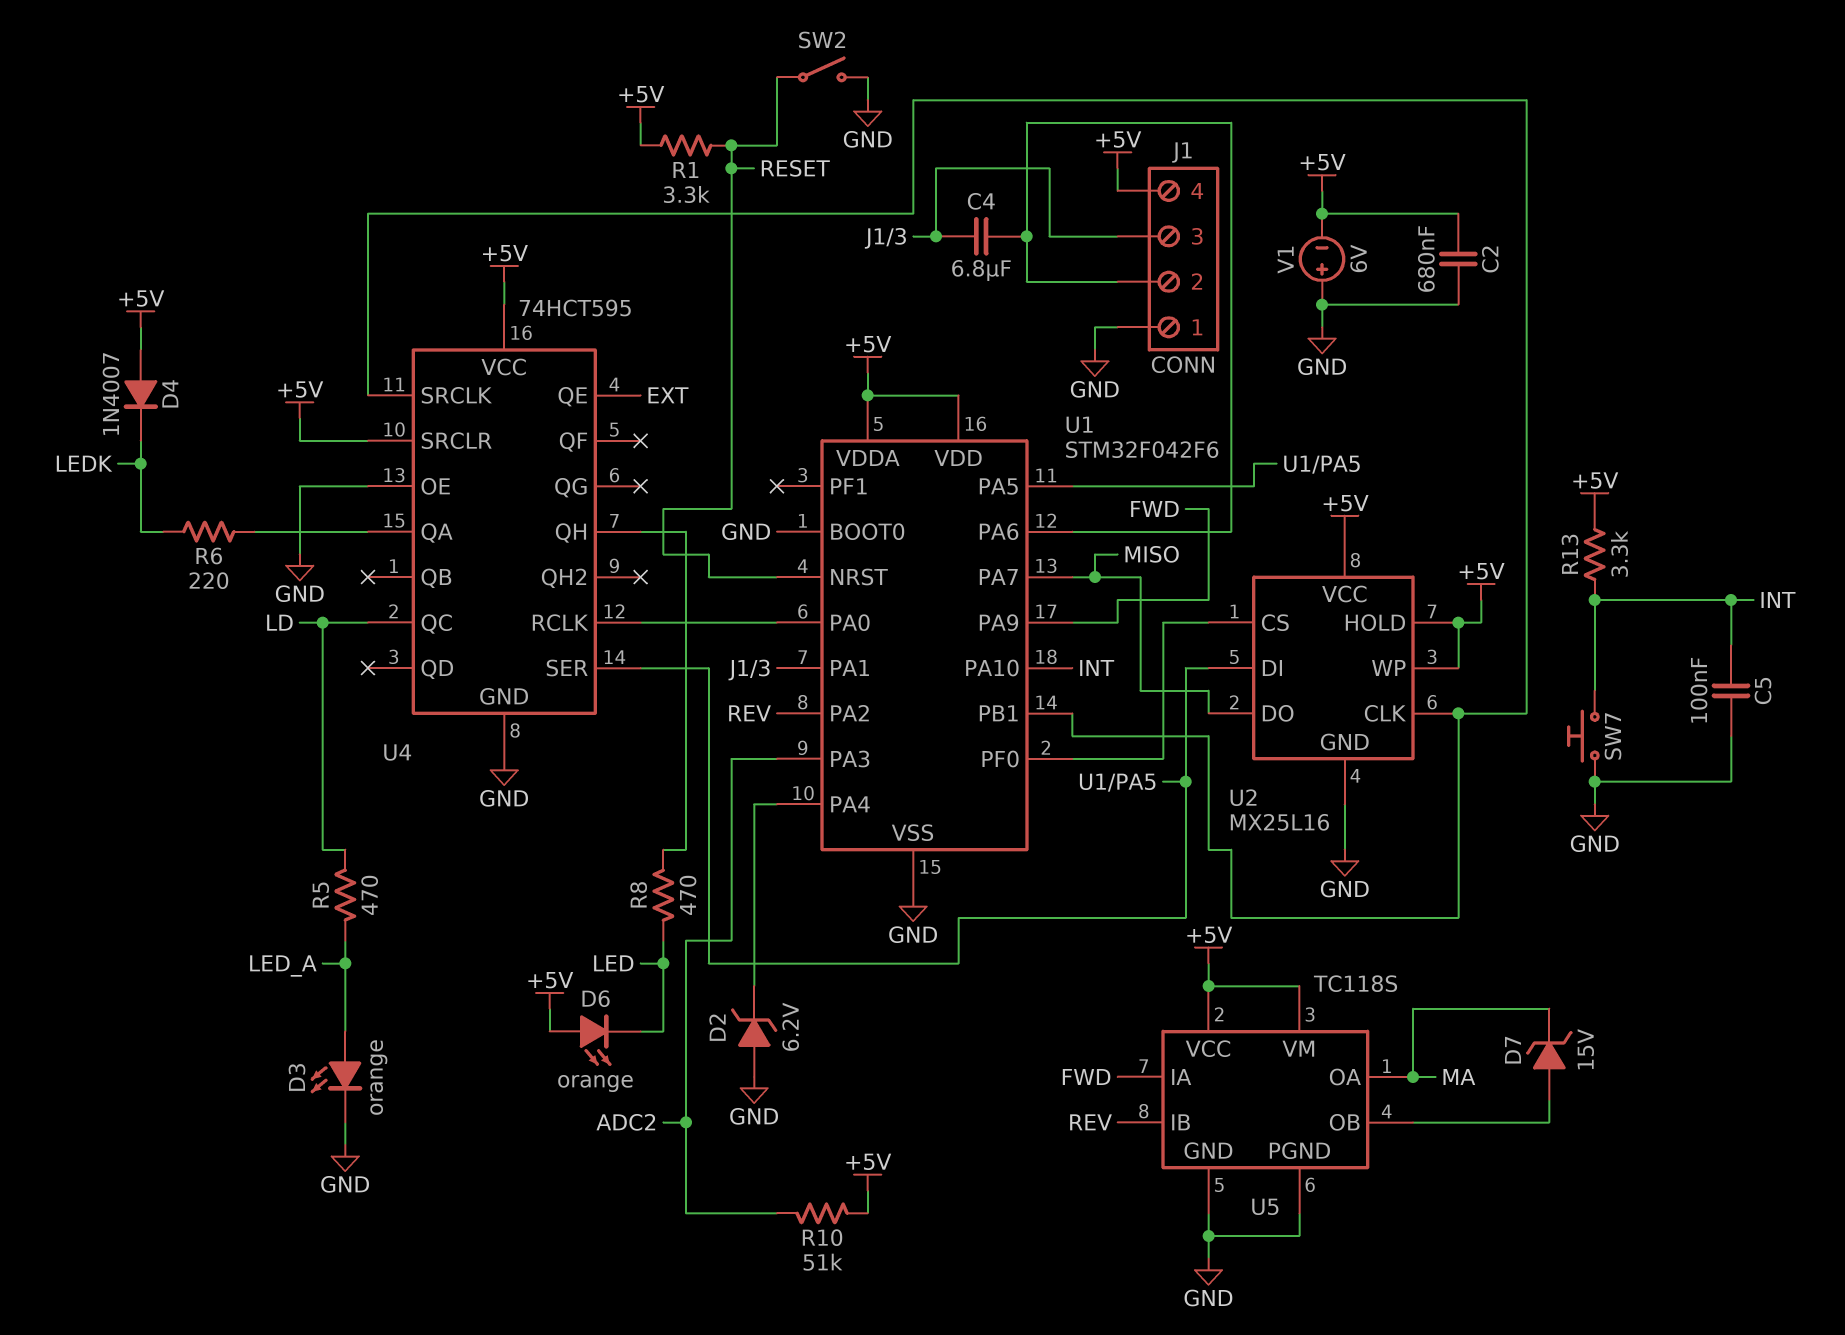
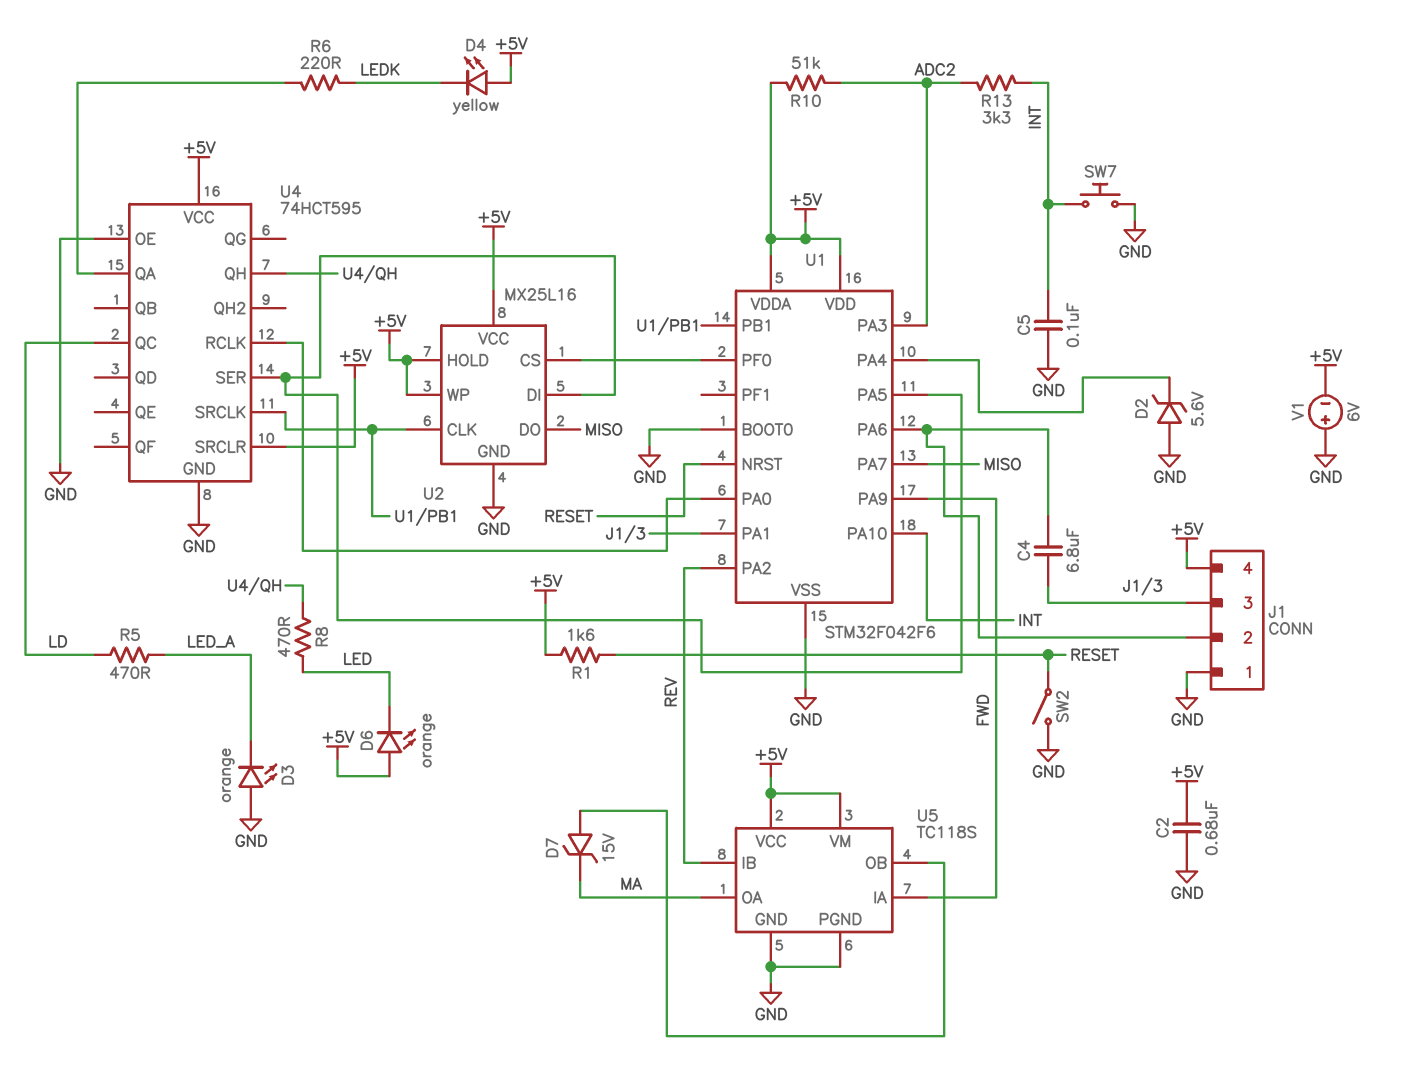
D2: zener 6.2V (A GND, K U1/PA4) -> zener 5.6V (A GND, K U1/PA4)
D3: LED orange (A LED_A, K GND) -> LED orange (A GND, K LED_A)
D4: diode 1N4007 (A +5V, K LEDK) -> LED yellow (A +5V, K LEDK)
R1: 3.3k (+5V, RESET) -> 1.6k (+5V, RESET)
R13: 3.3k (+5V, INT) -> 3.3k (ADC2, INT)
U4 pin QE: EXT -> none

